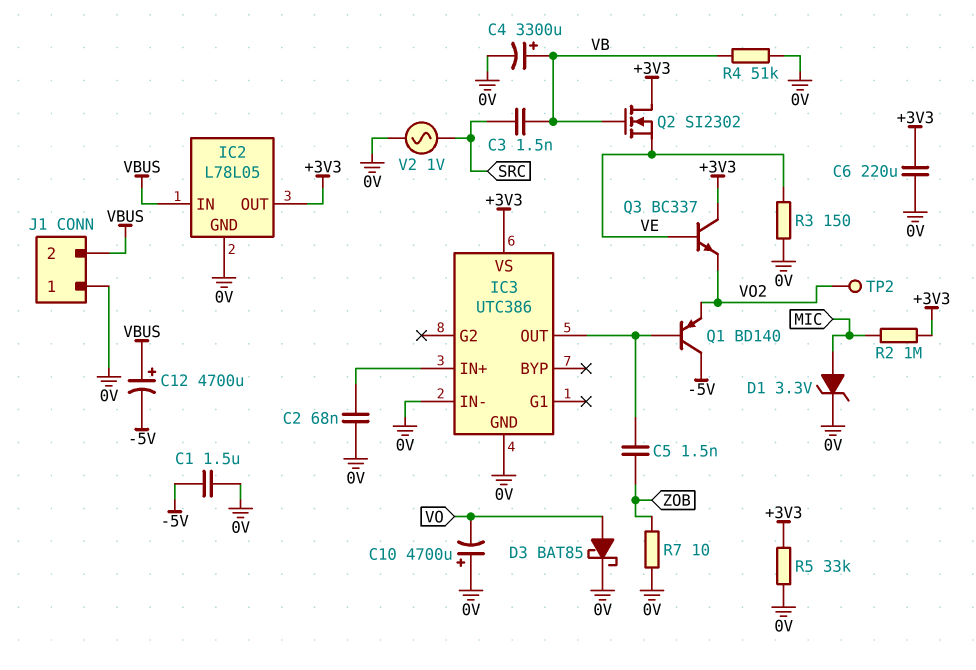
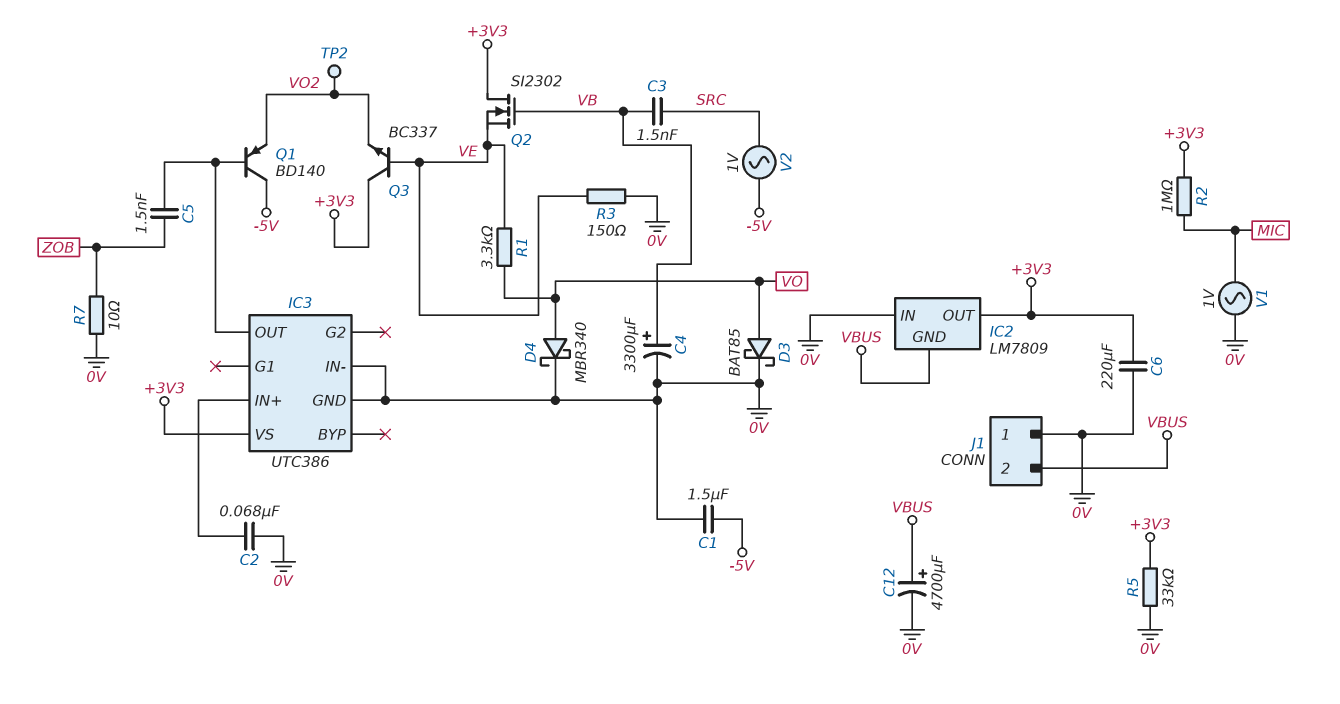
C10: 4700uF (plus 0V, minus VO) -> none
C12: 4700uF (plus VBUS, minus -5V) -> 4700uF (plus VBUS, minus 0V)
D1: zener 3.3V (A MIC, K 0V) -> none
D4: none -> schottky MBR340 (A VO, K 0V)
IC2: L78L05 -> LM7809
IC2 pin GND: 0V -> VBUS
IC2 pin IN: VBUS -> 0V
R1: none -> 3.3k (VE, VO)
R4: 51k (0V, VB) -> none
V1: none -> AC 1V (0V, MIC)
V2: AC 1V (0V, SRC) -> AC 1V (-5V, SRC)

